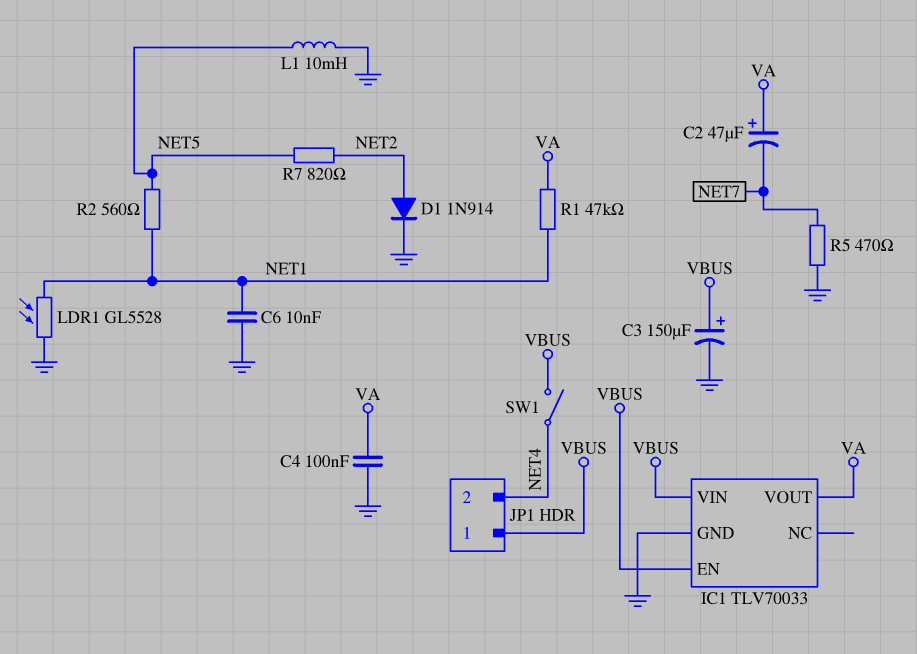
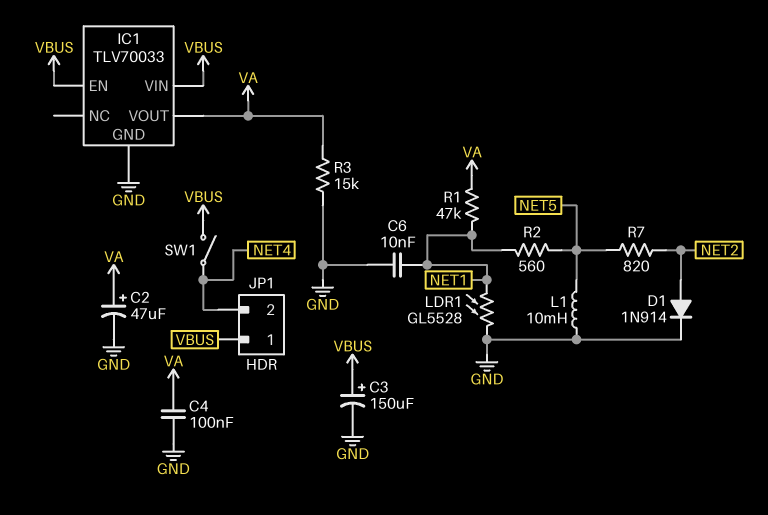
C2: 47uF (plus VA, minus NET7) -> 47uF (plus VA, minus GND)
R3: none -> 15k (GND, VA)
R5: 470 (GND, NET7) -> none

